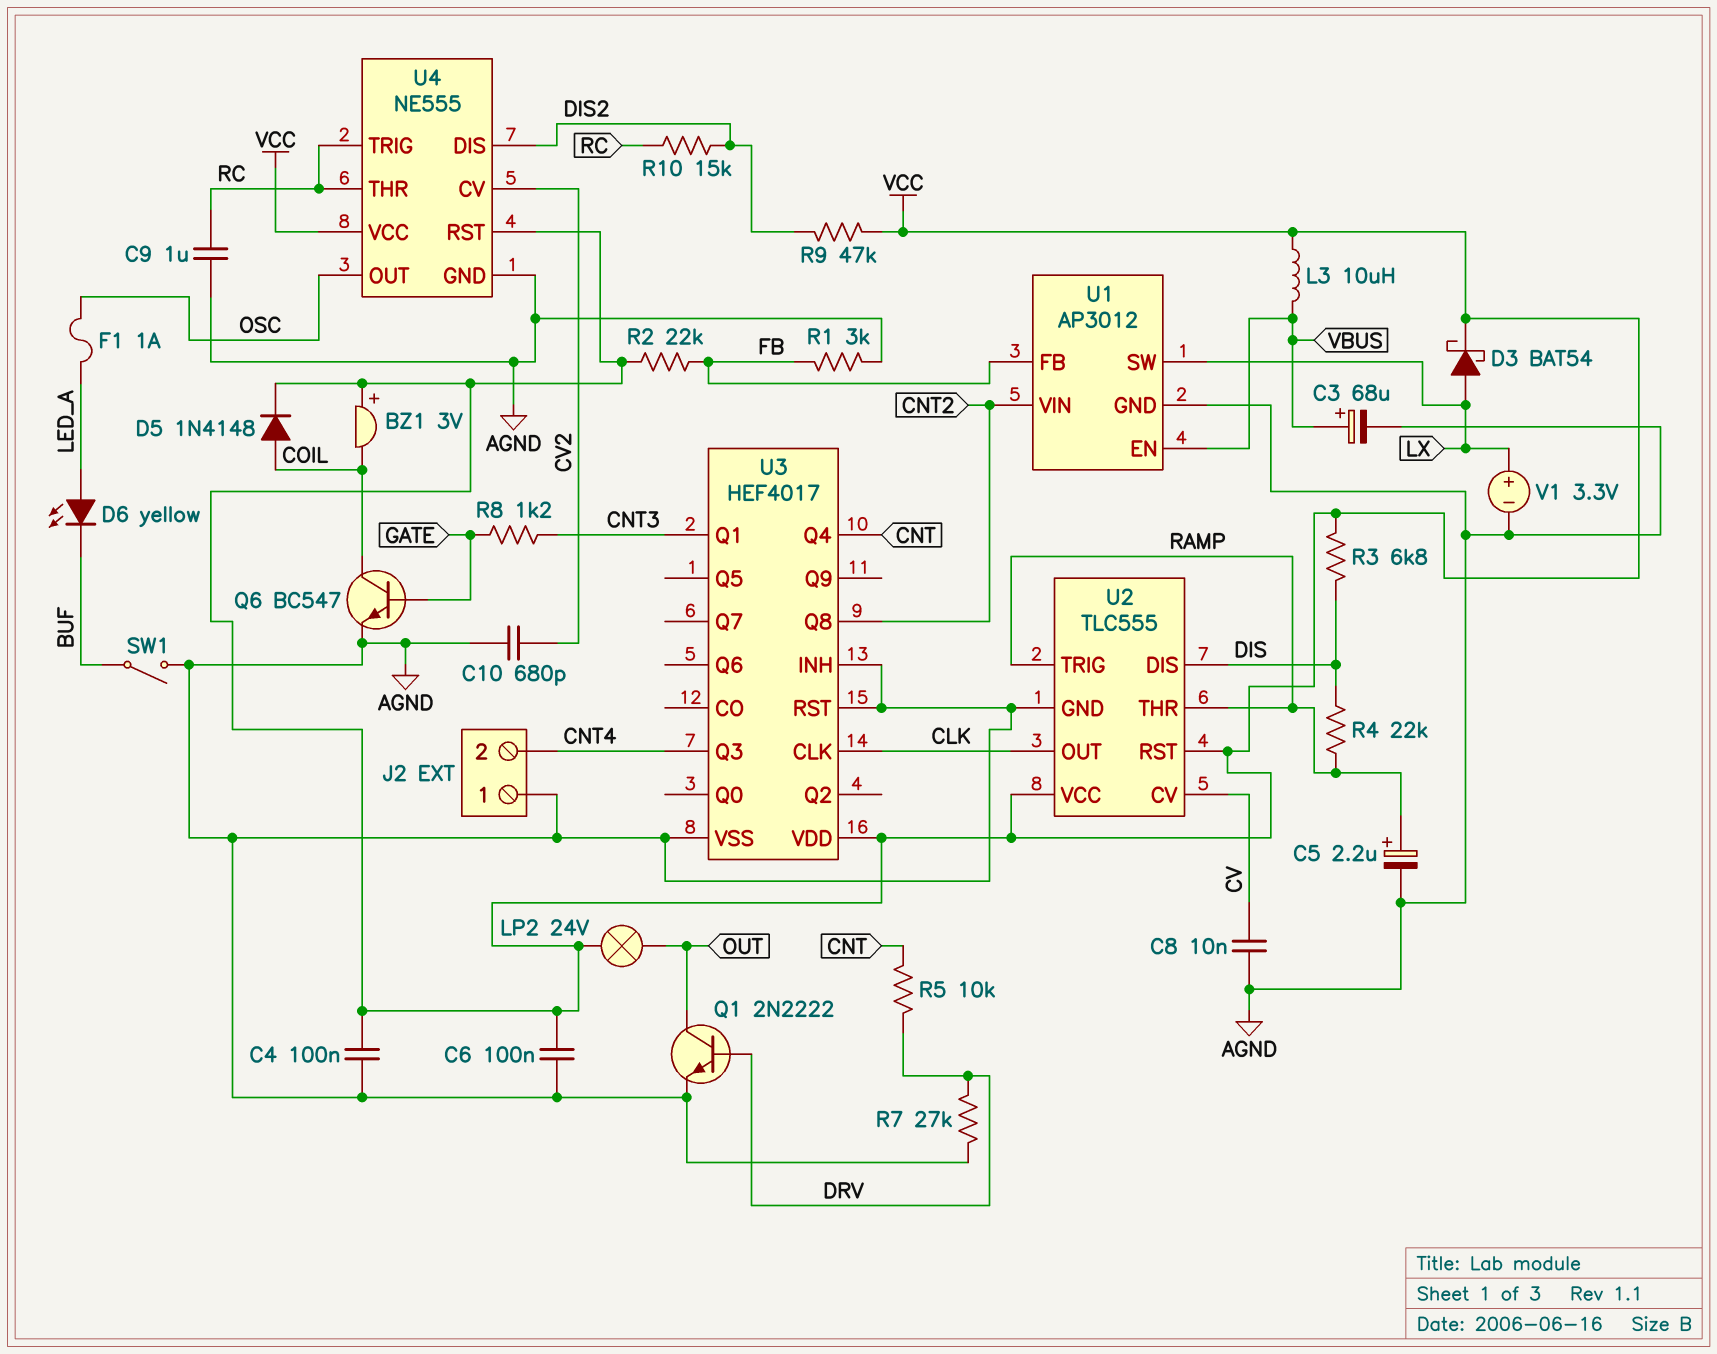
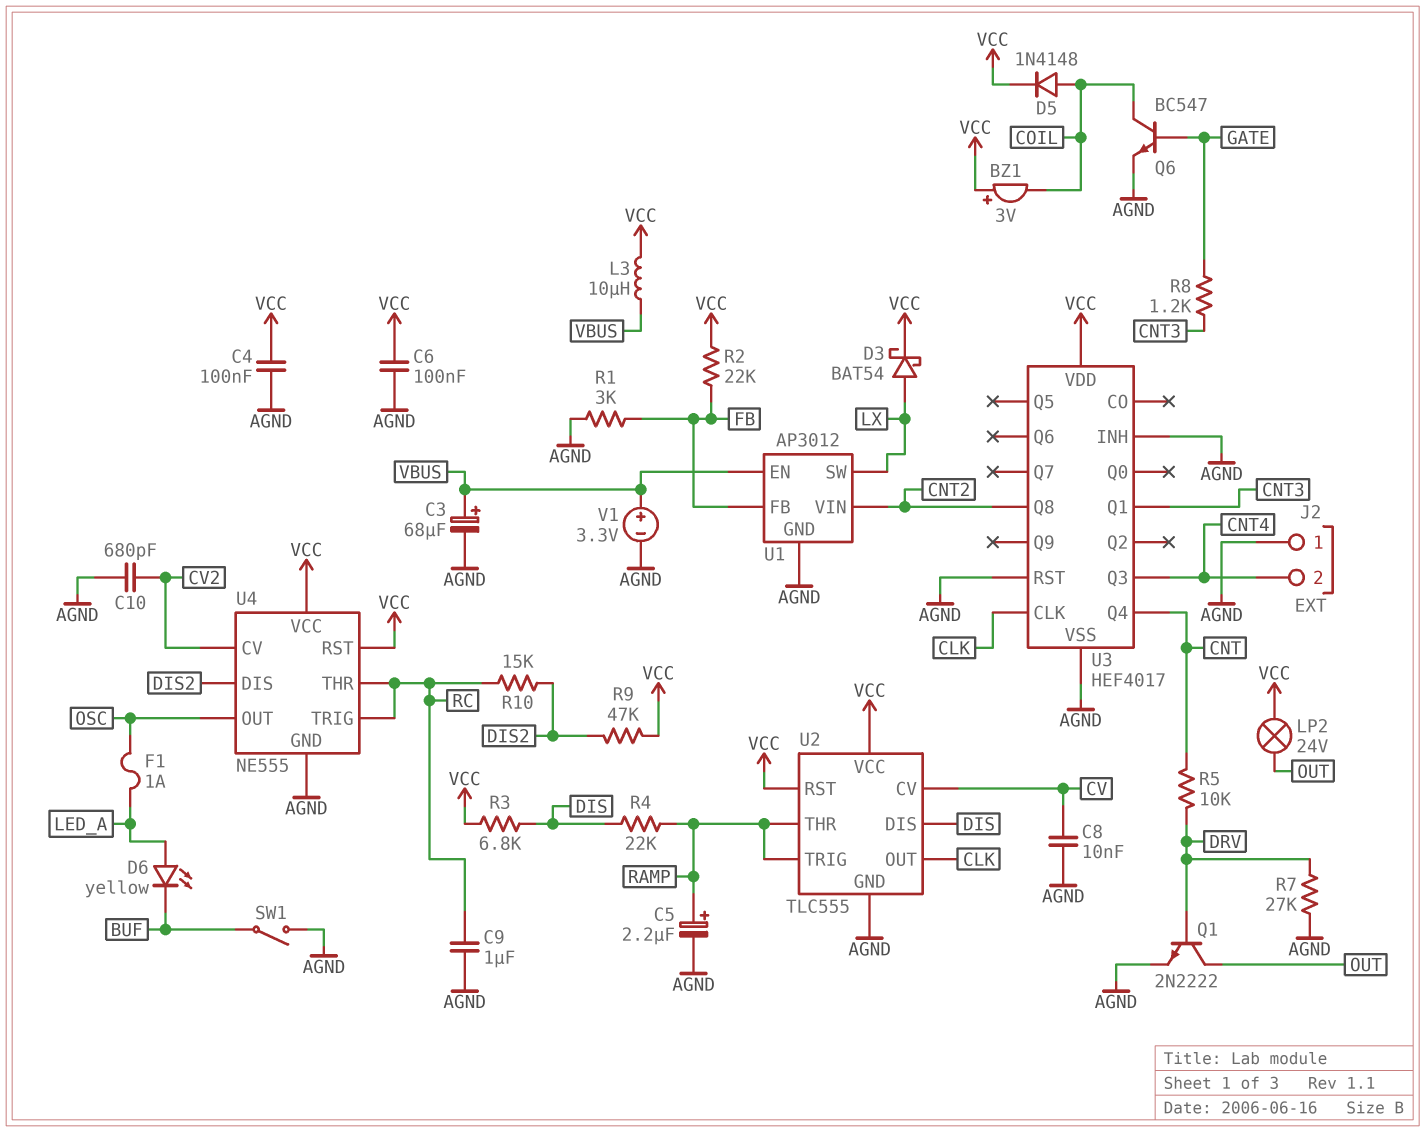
V1: 3.3V (plus LX, minus AGND) -> 3.3V (plus VBUS, minus AGND)

